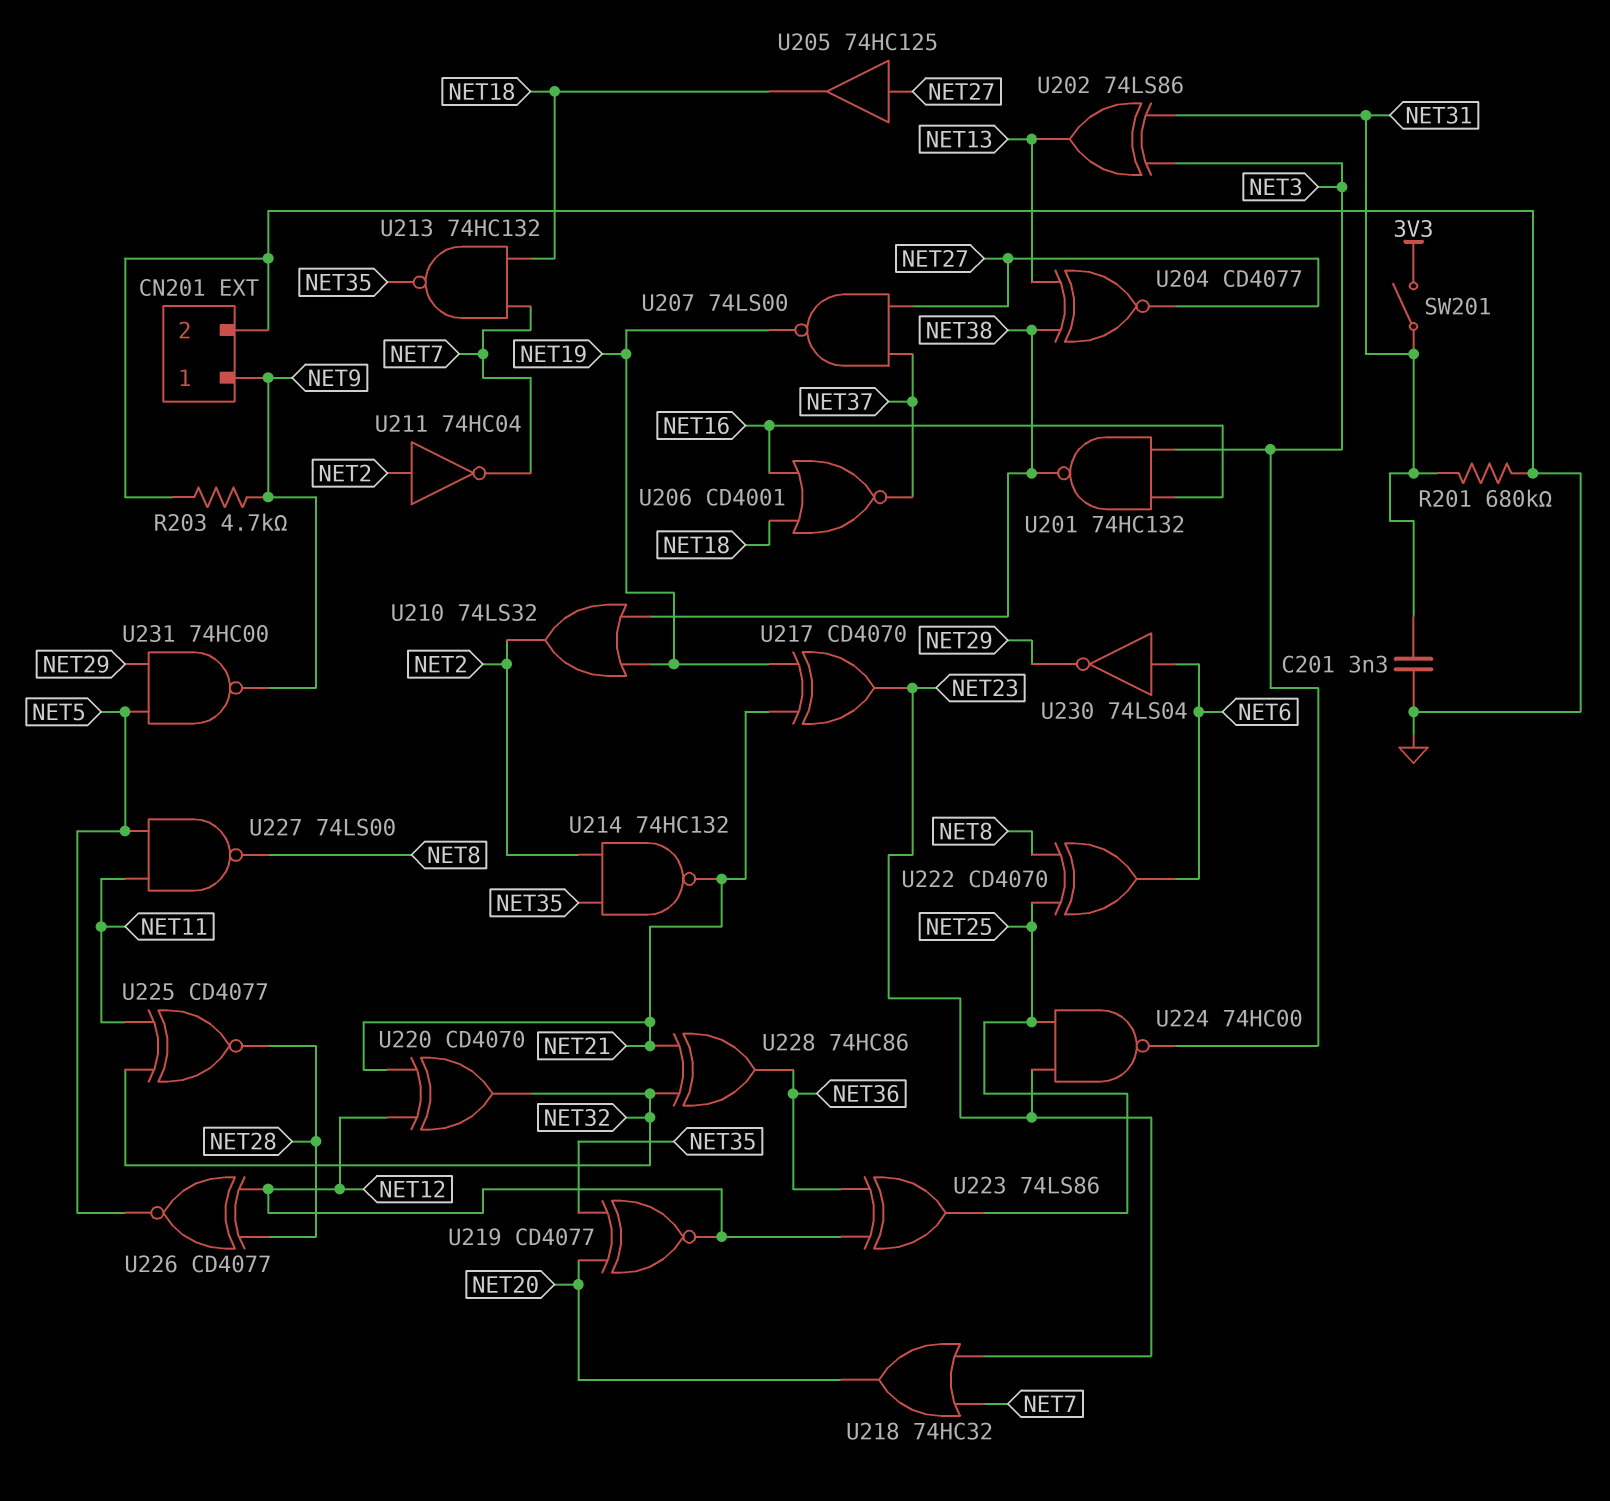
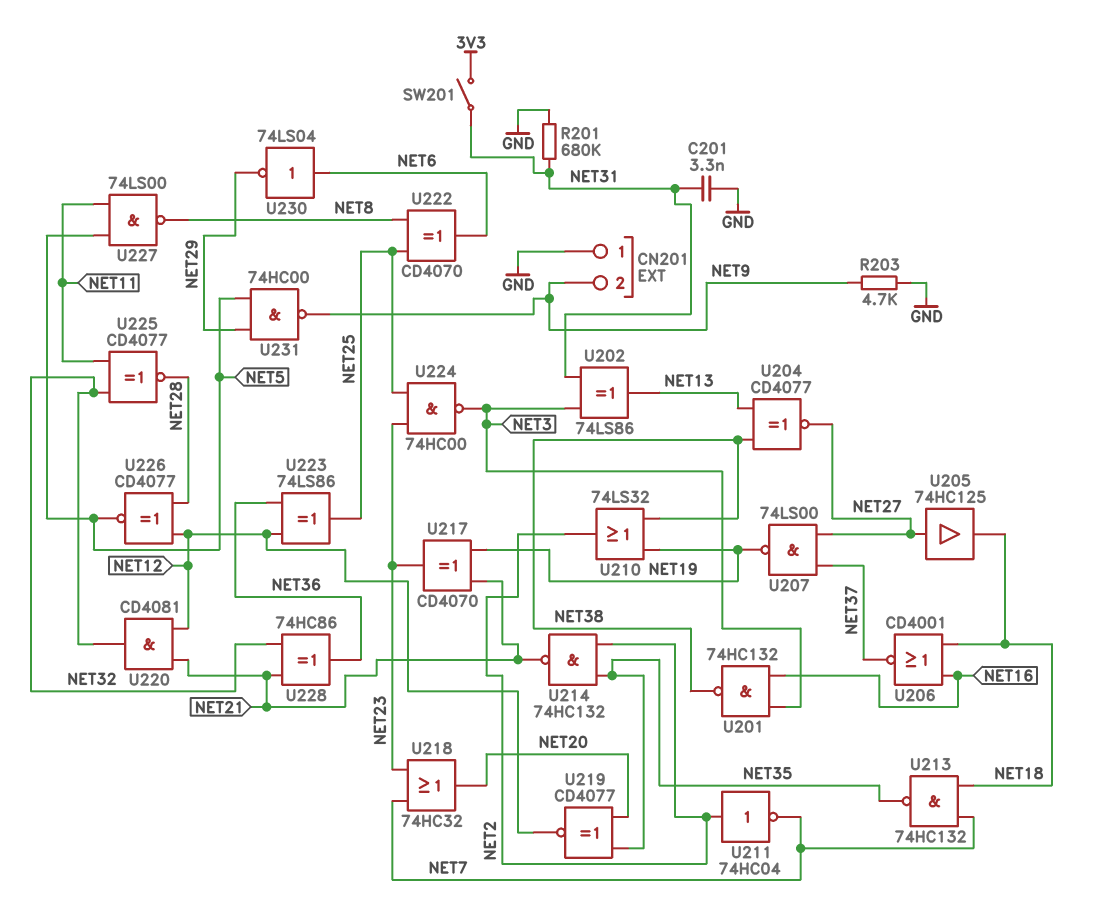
CN201 pin 1: NET9 -> GND
CN201 pin 2: GND -> NET9
U220: XOR CD4070 (in NET12, in NET21, out NET32) -> AND CD4081 (in NET12, in NET21, out NET32)

